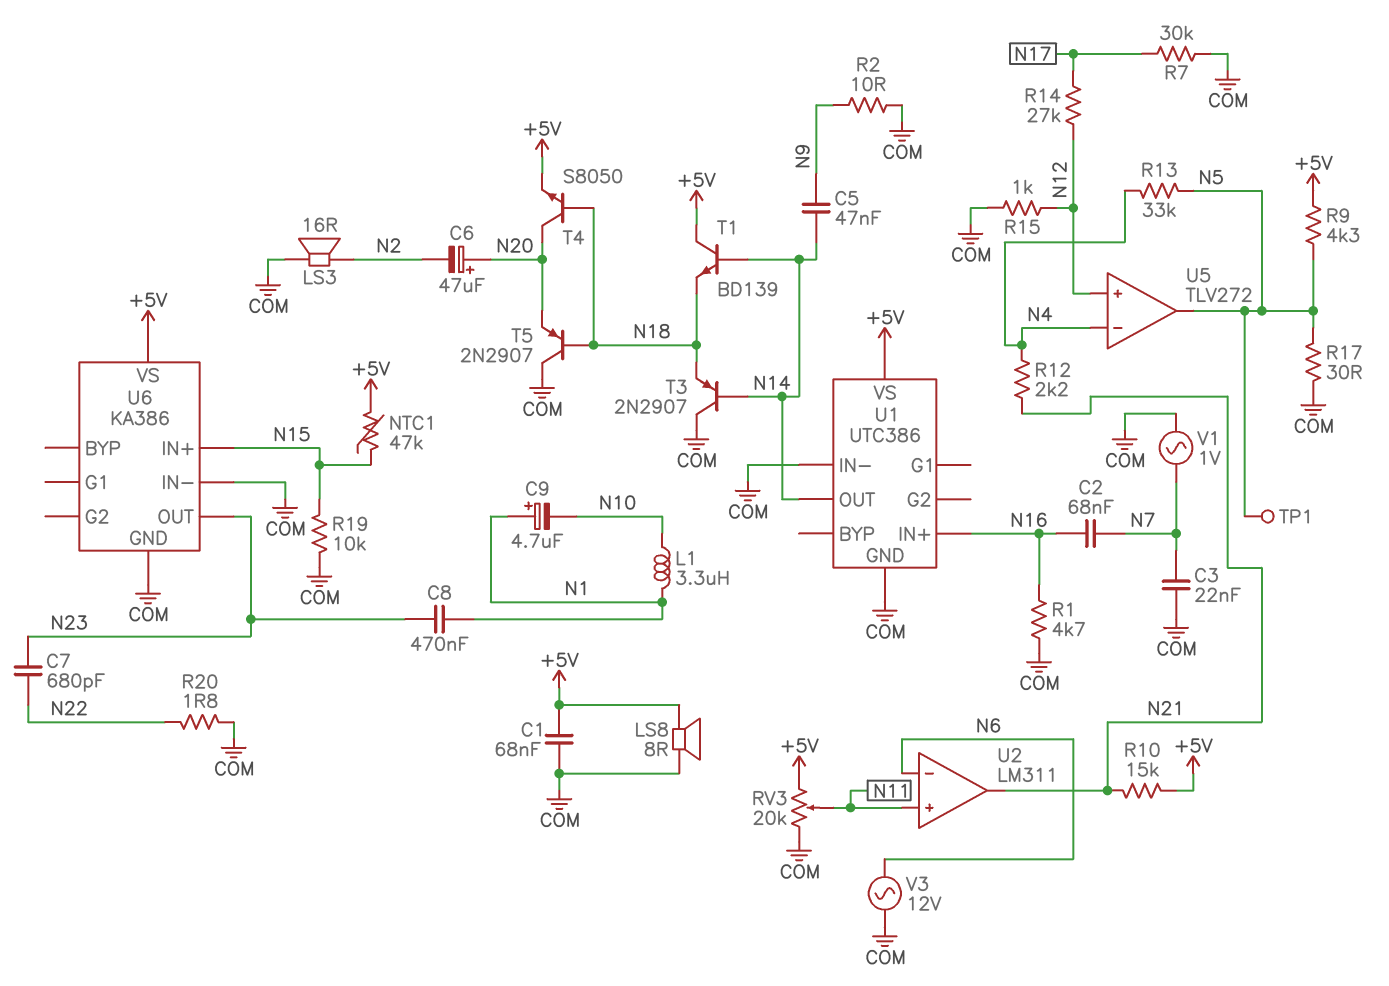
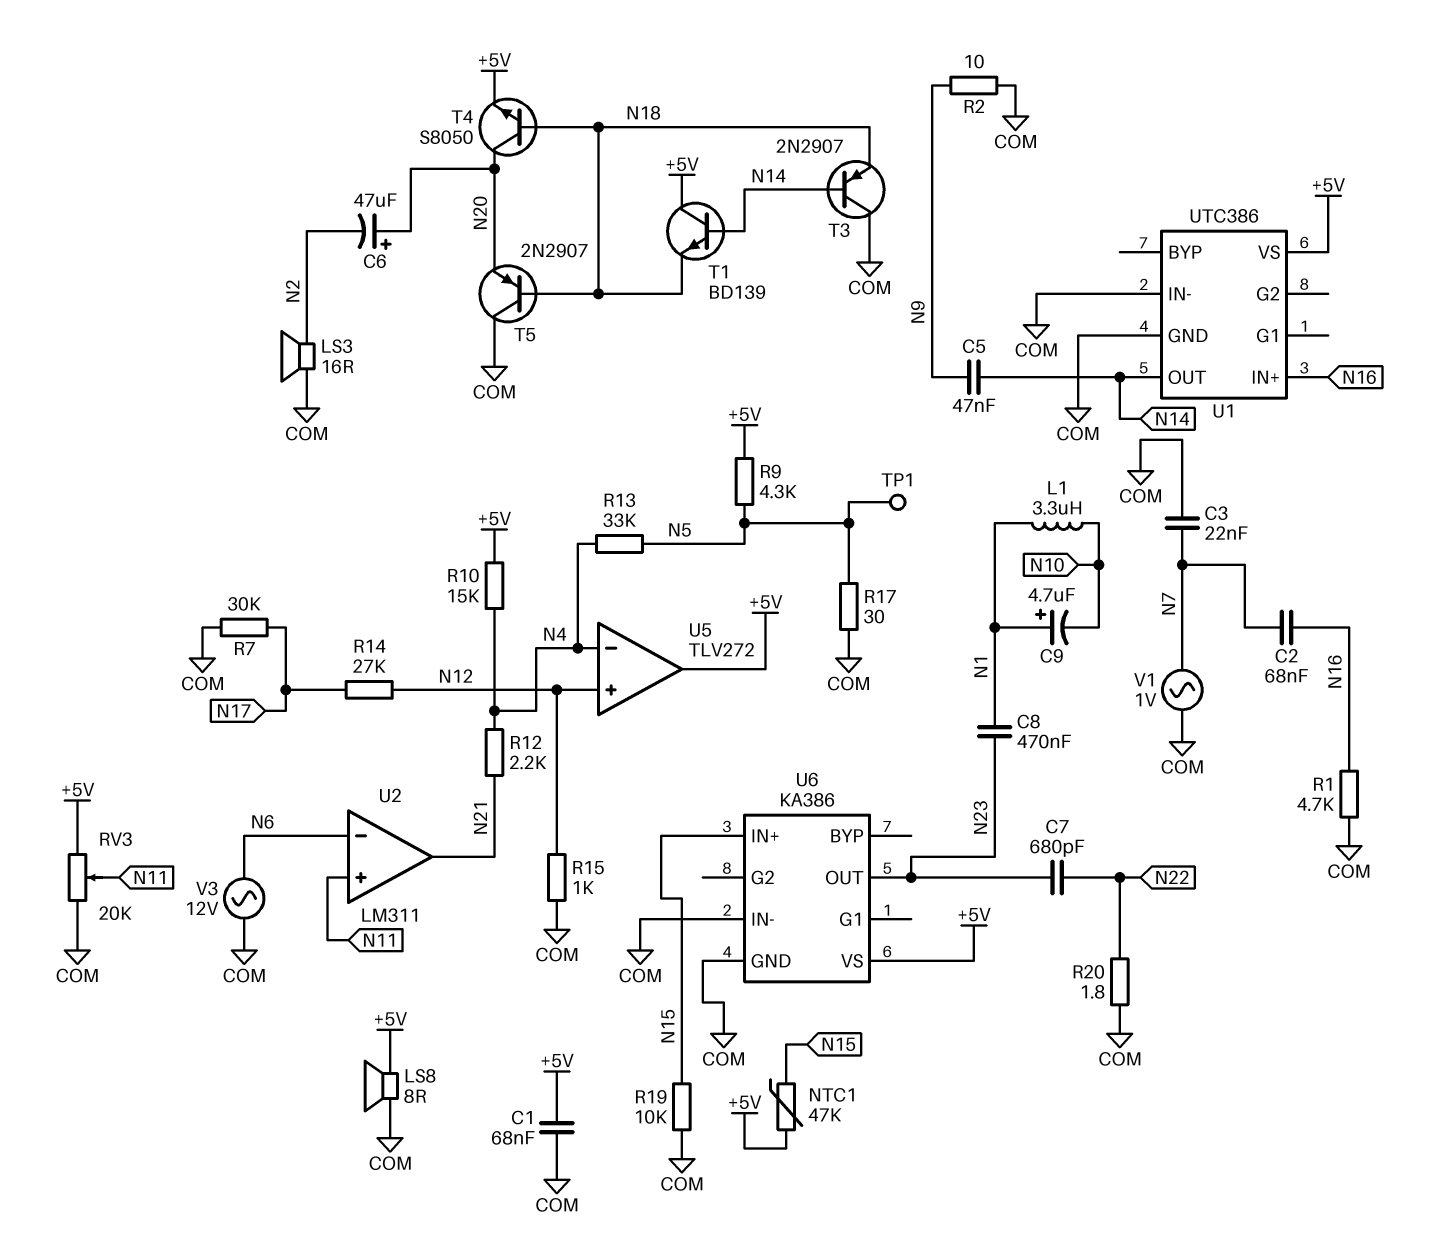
R10: 15k (+5V, N21) -> 15k (+5V, N4)
U5 pin out: N5 -> +5V

